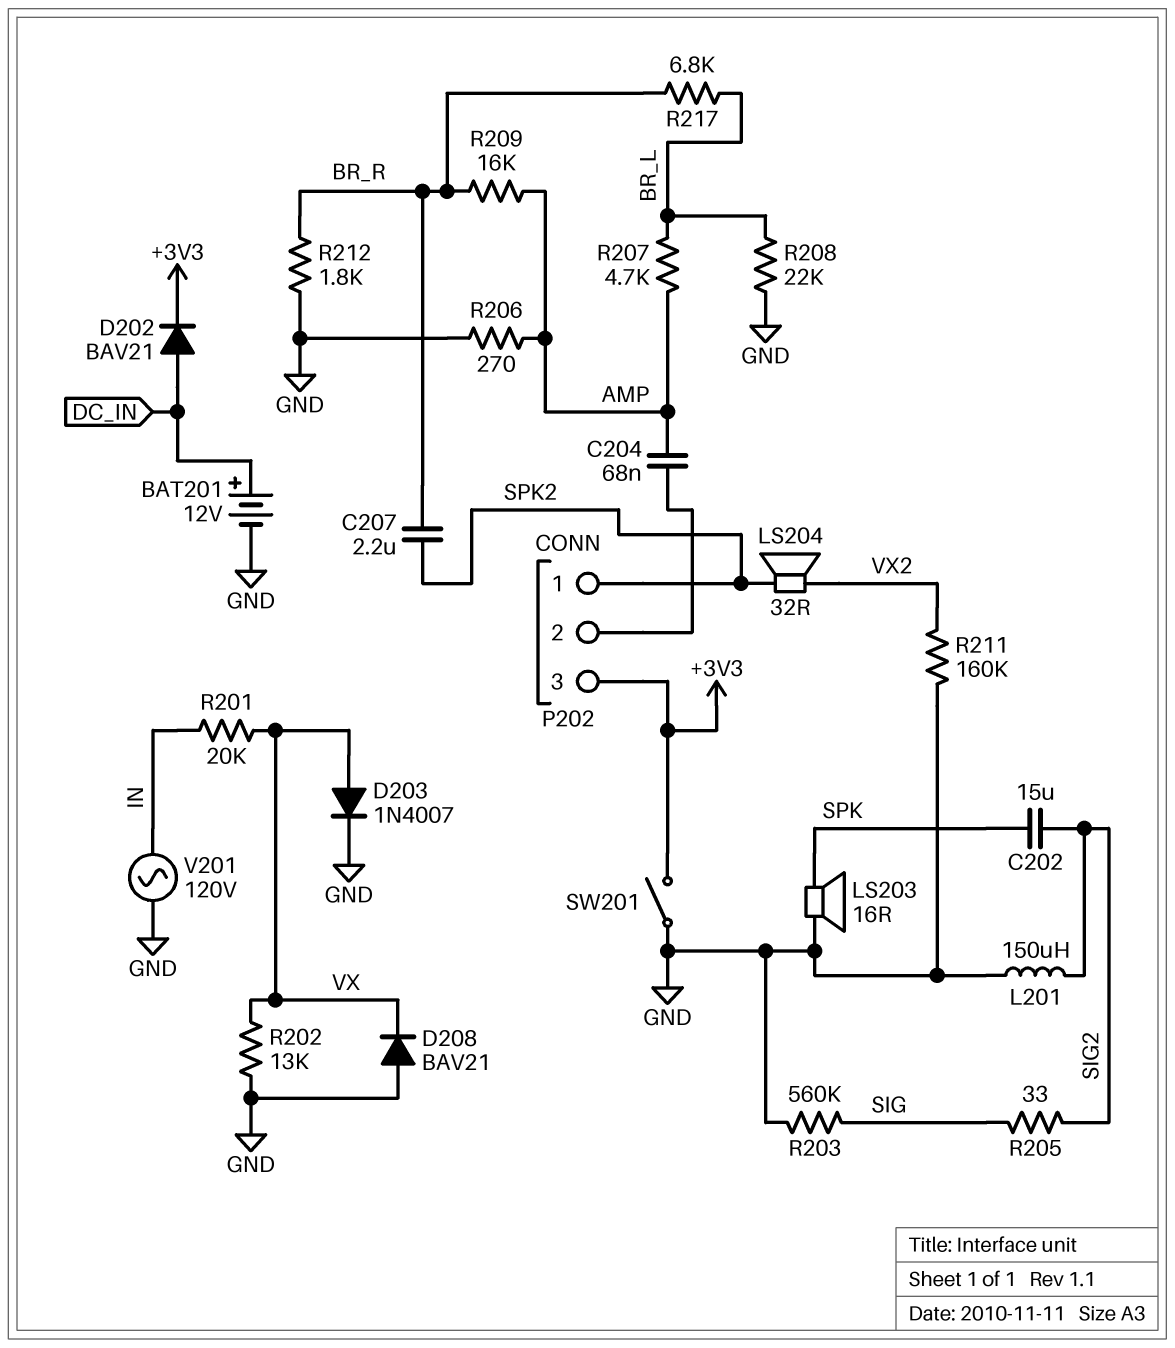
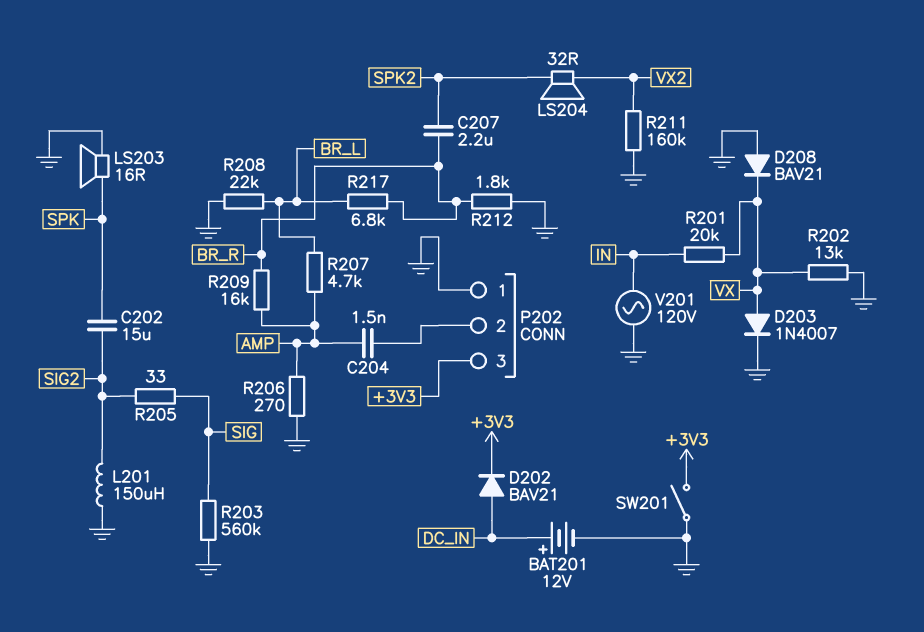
C204: 68nF (AMP, P202/2) -> 1.5nF (AMP, P202/2)
P202 pin 1: SPK2 -> GND

